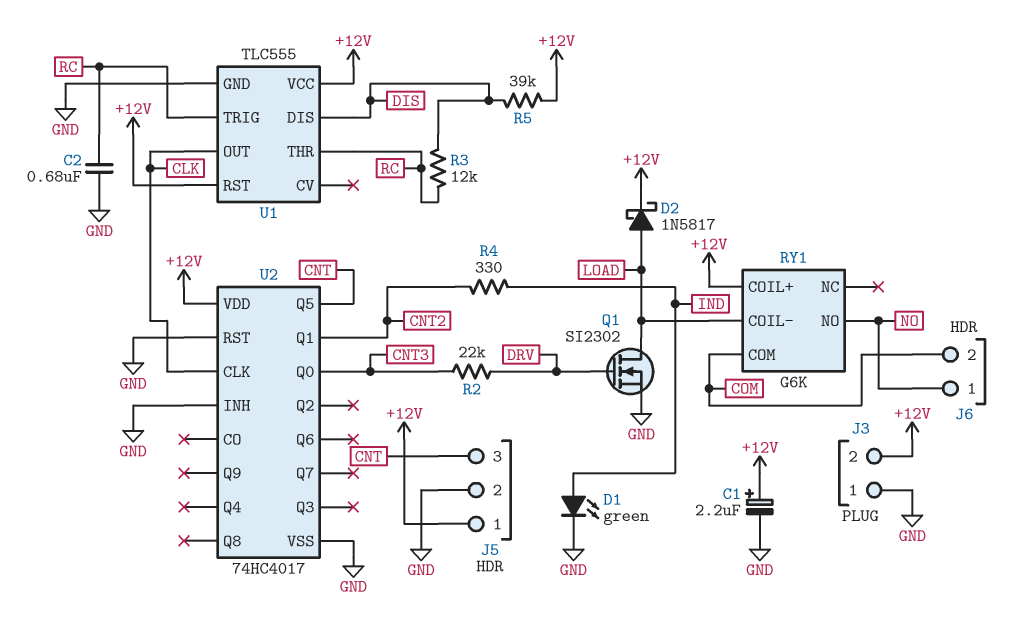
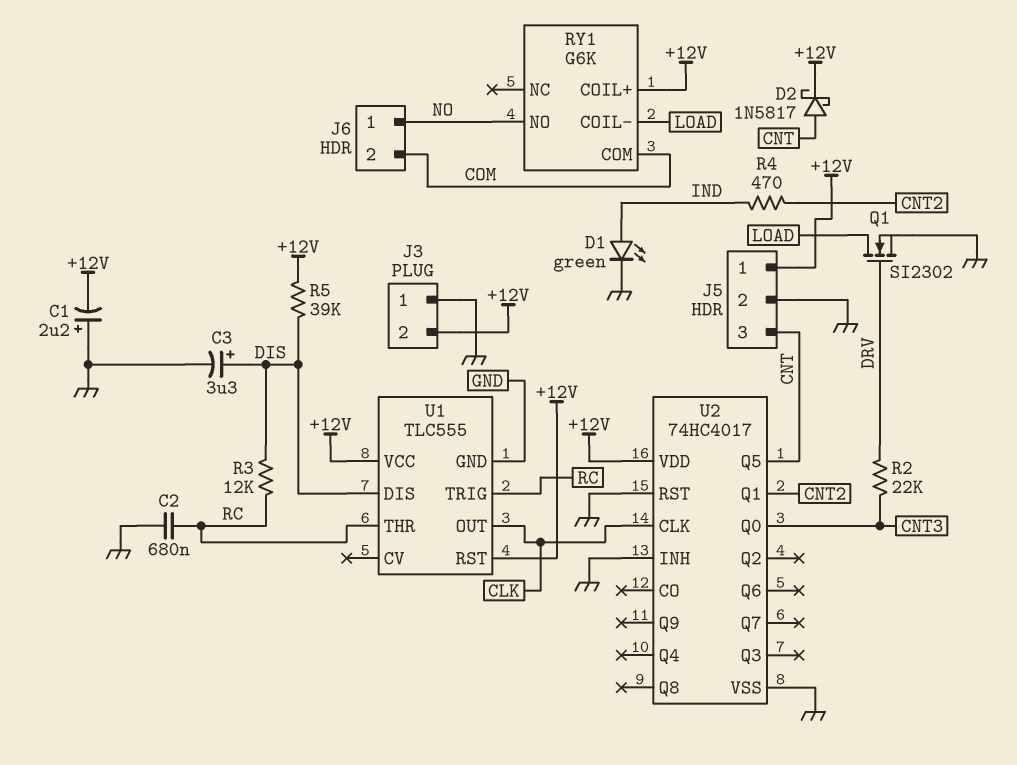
C1: 2.2uF (plus +12V, minus GND) -> 2.2uF (plus GND, minus +12V)
C3: none -> 3.3uF (plus DIS, minus GND)
D2: schottky 1N5817 (A LOAD, K +12V) -> schottky 1N5817 (A CNT, K +12V)
R4: 330 (CNT2, IND) -> 470 (CNT2, IND)

